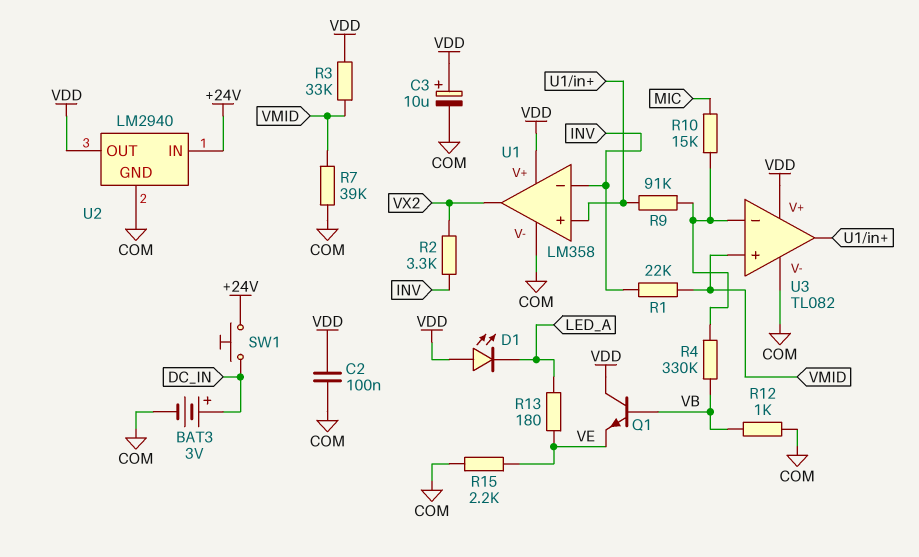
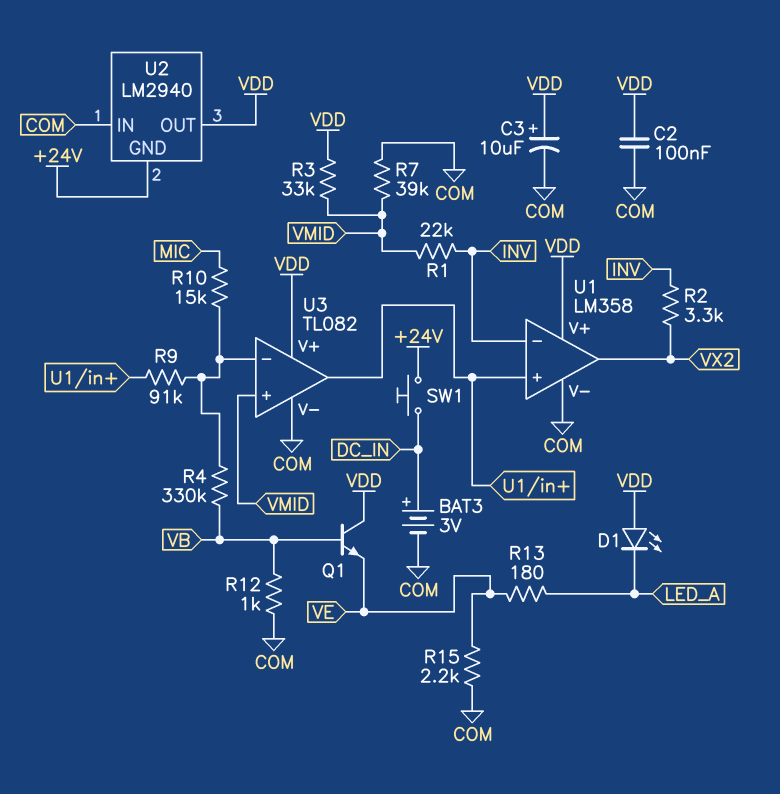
U2 pin GND: COM -> +24V
U2 pin IN: +24V -> COM

